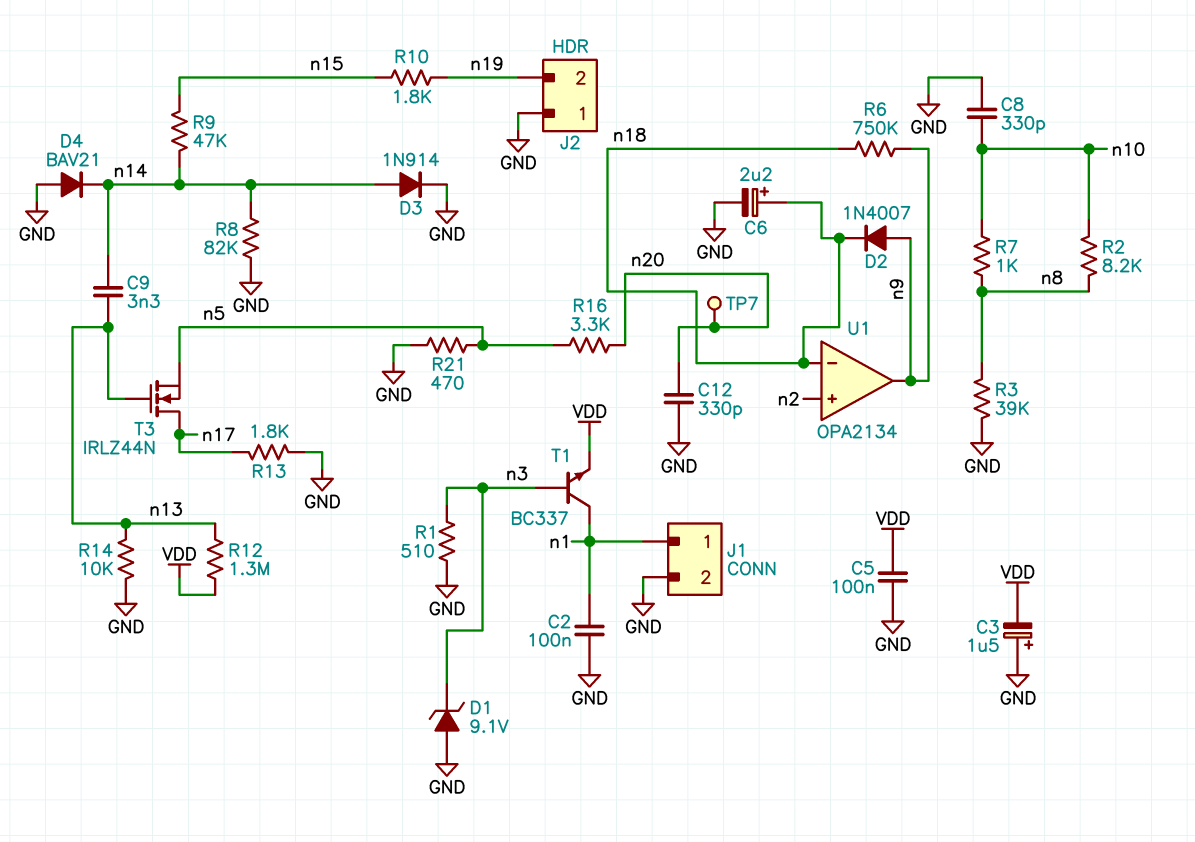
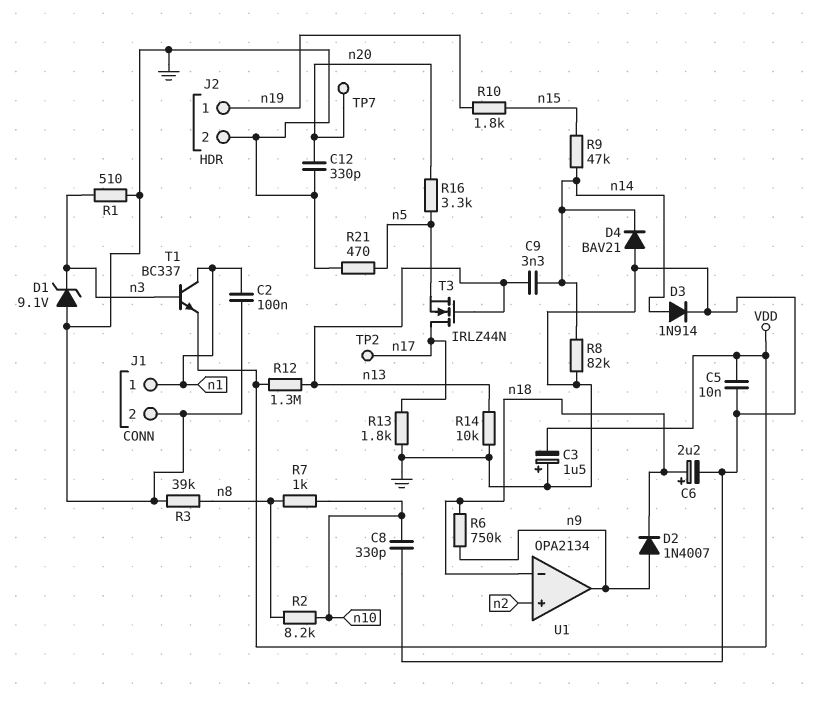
C5: 100nF (GND, VDD) -> 10nF (GND, VDD)
J2 pin 1: GND -> n19
J2 pin 2: n19 -> GND
TP2: none -> test point (n17)

